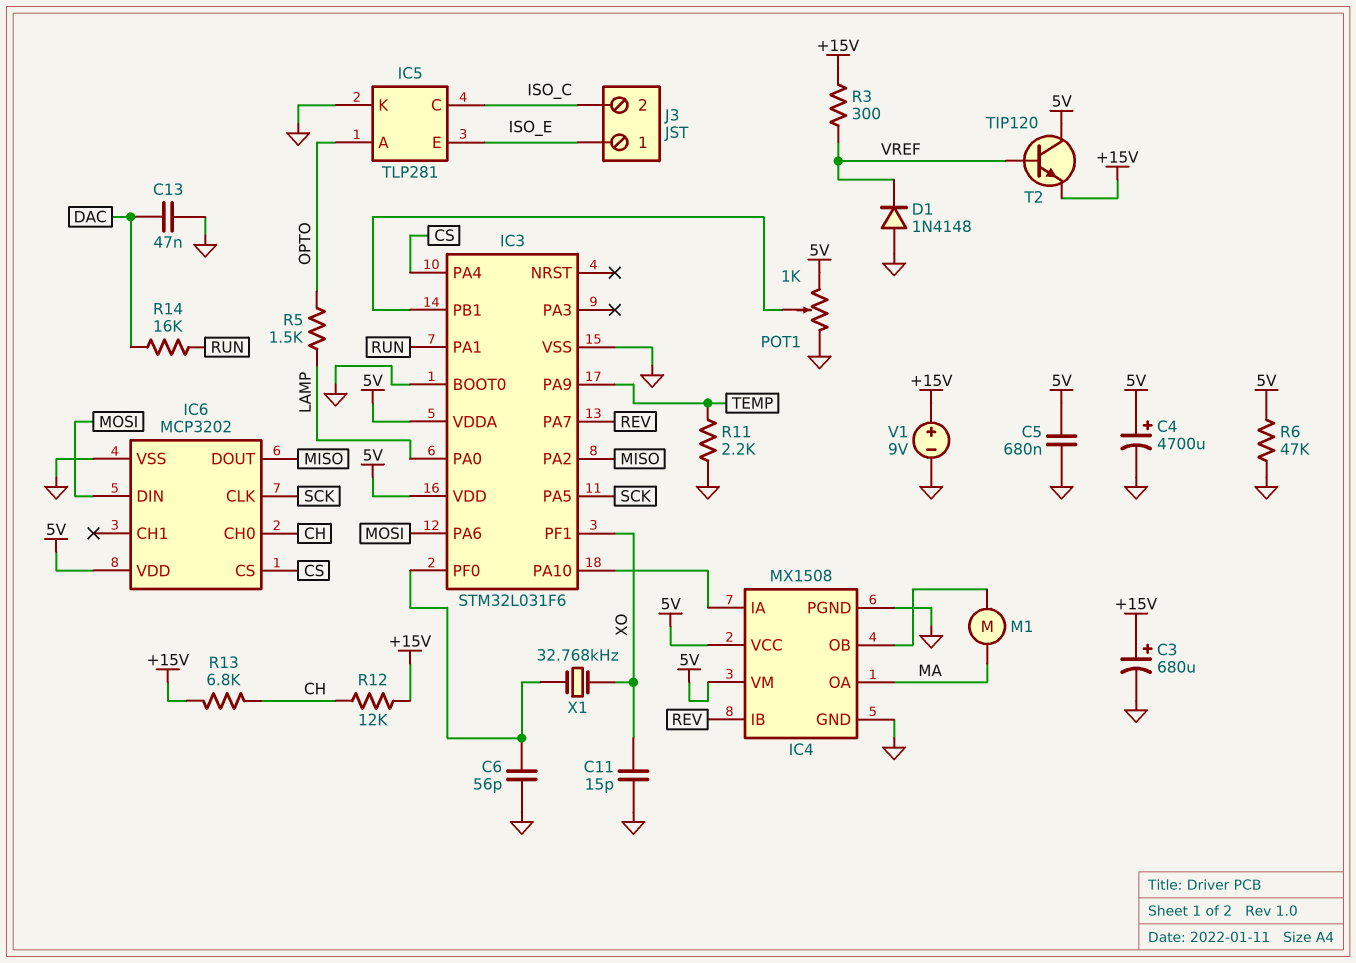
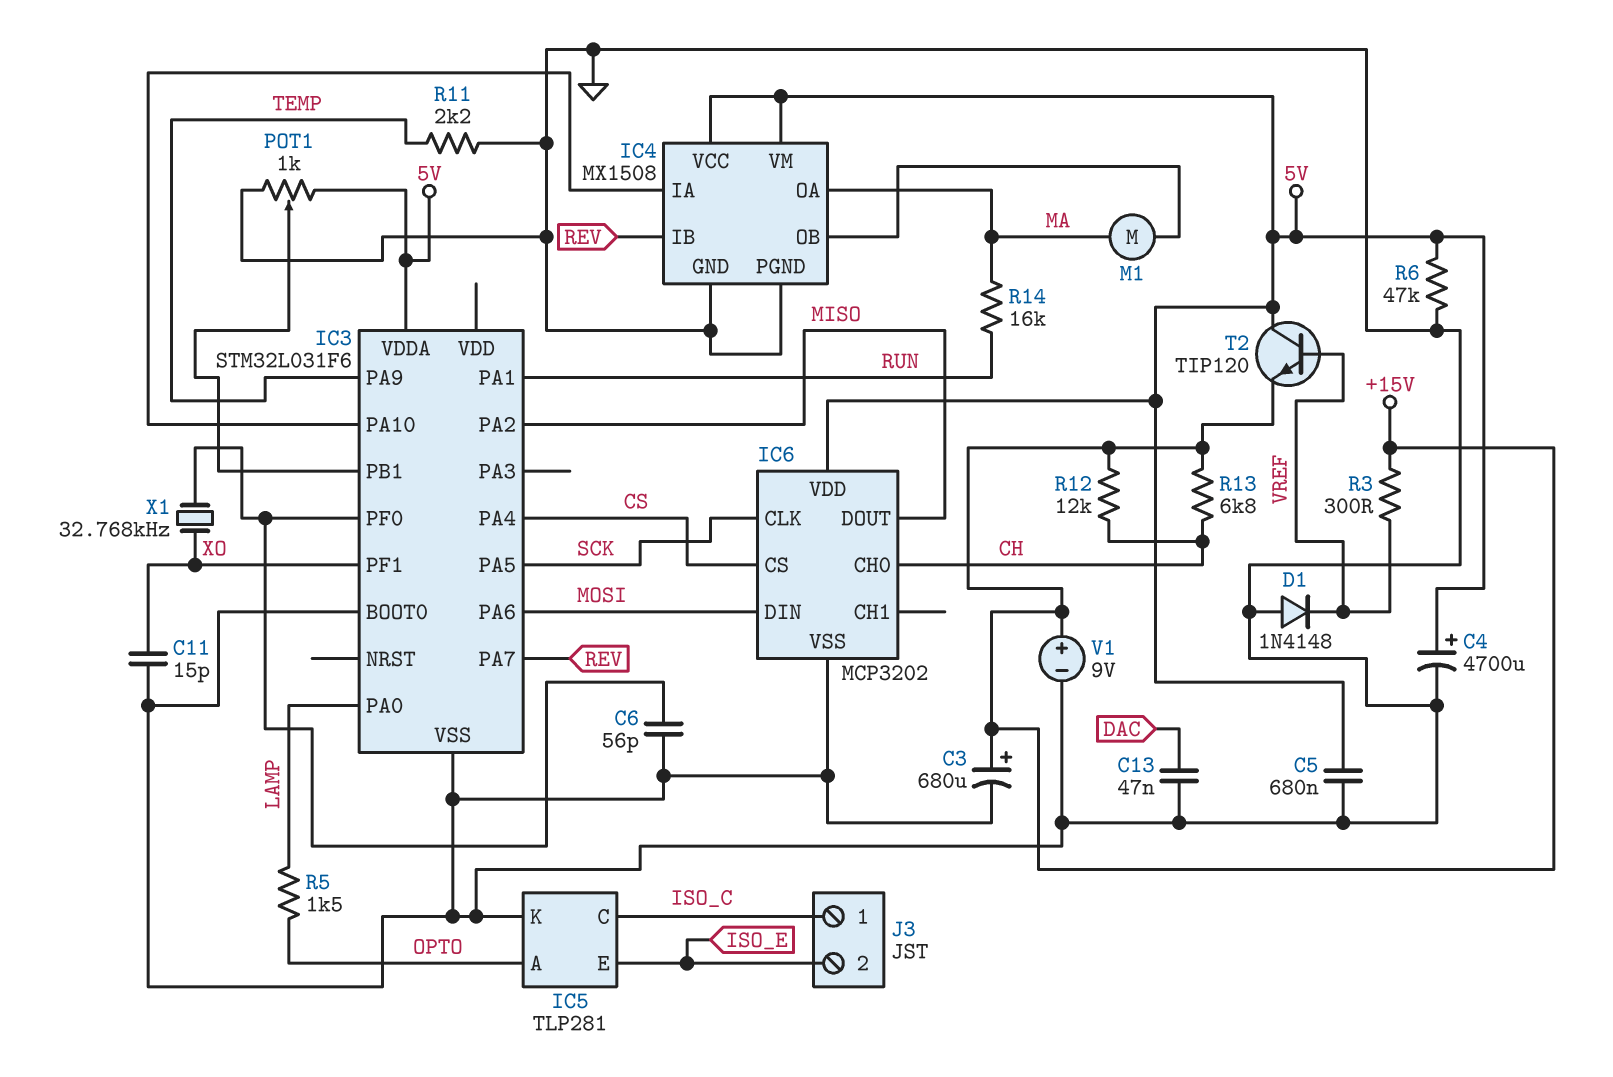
IC3 pin VDD: 5V -> none
J3 pin 1: ISO_E -> ISO_C
J3 pin 2: ISO_C -> ISO_E
R14: 16k (DAC, RUN) -> 16k (MA, RUN)

